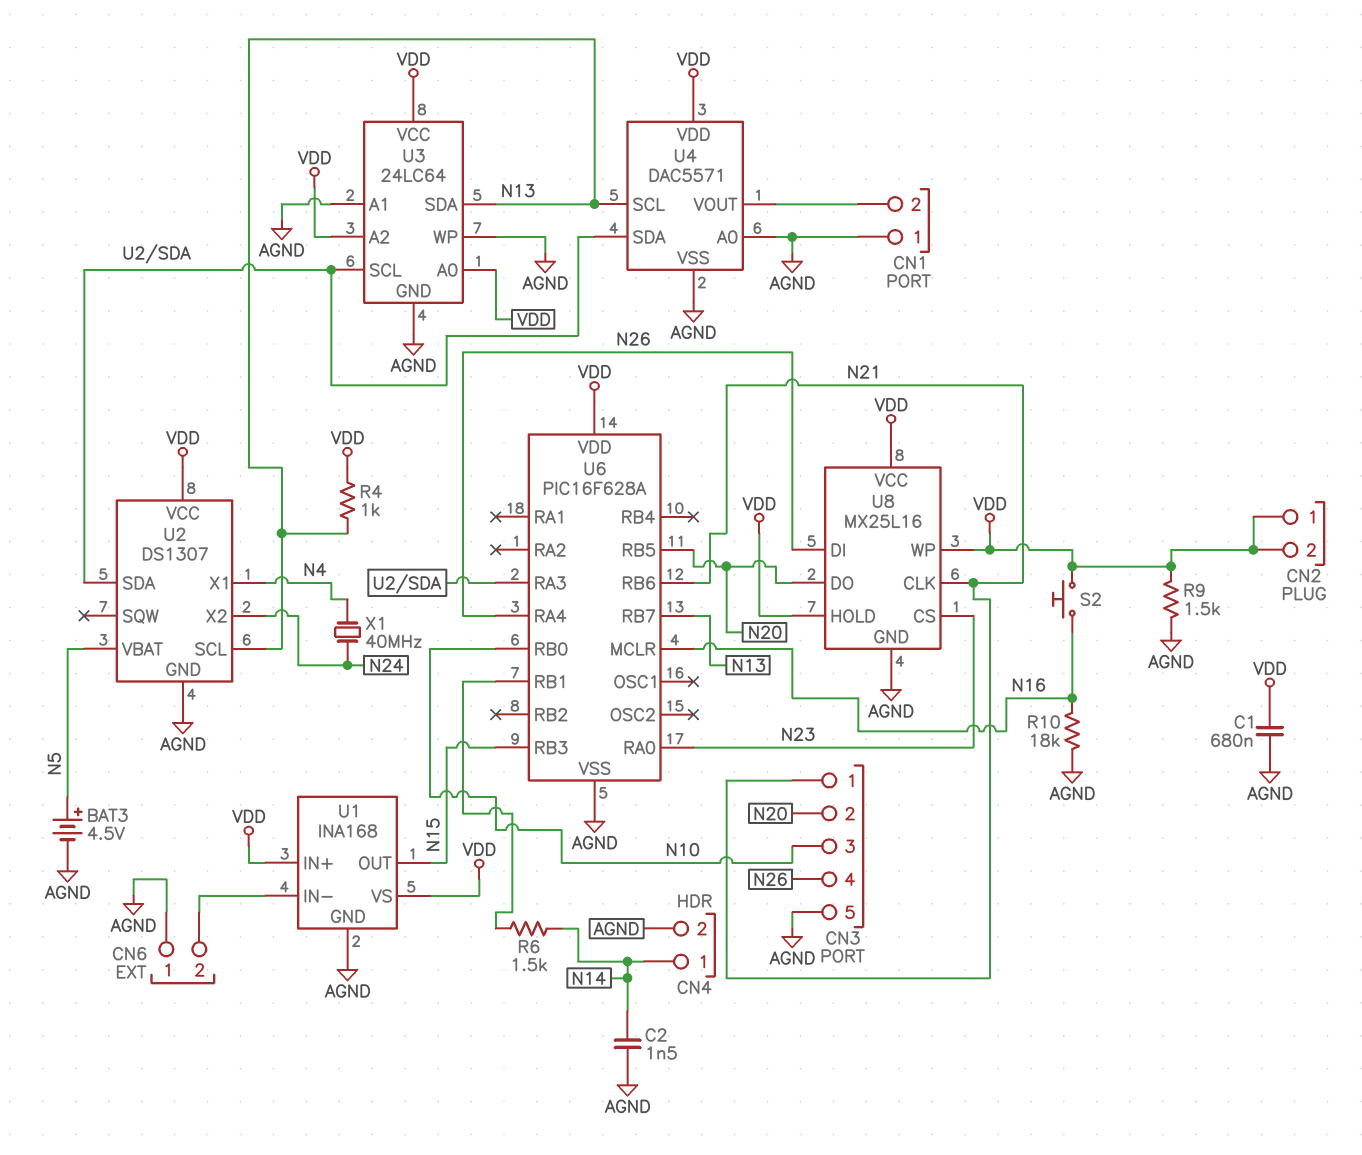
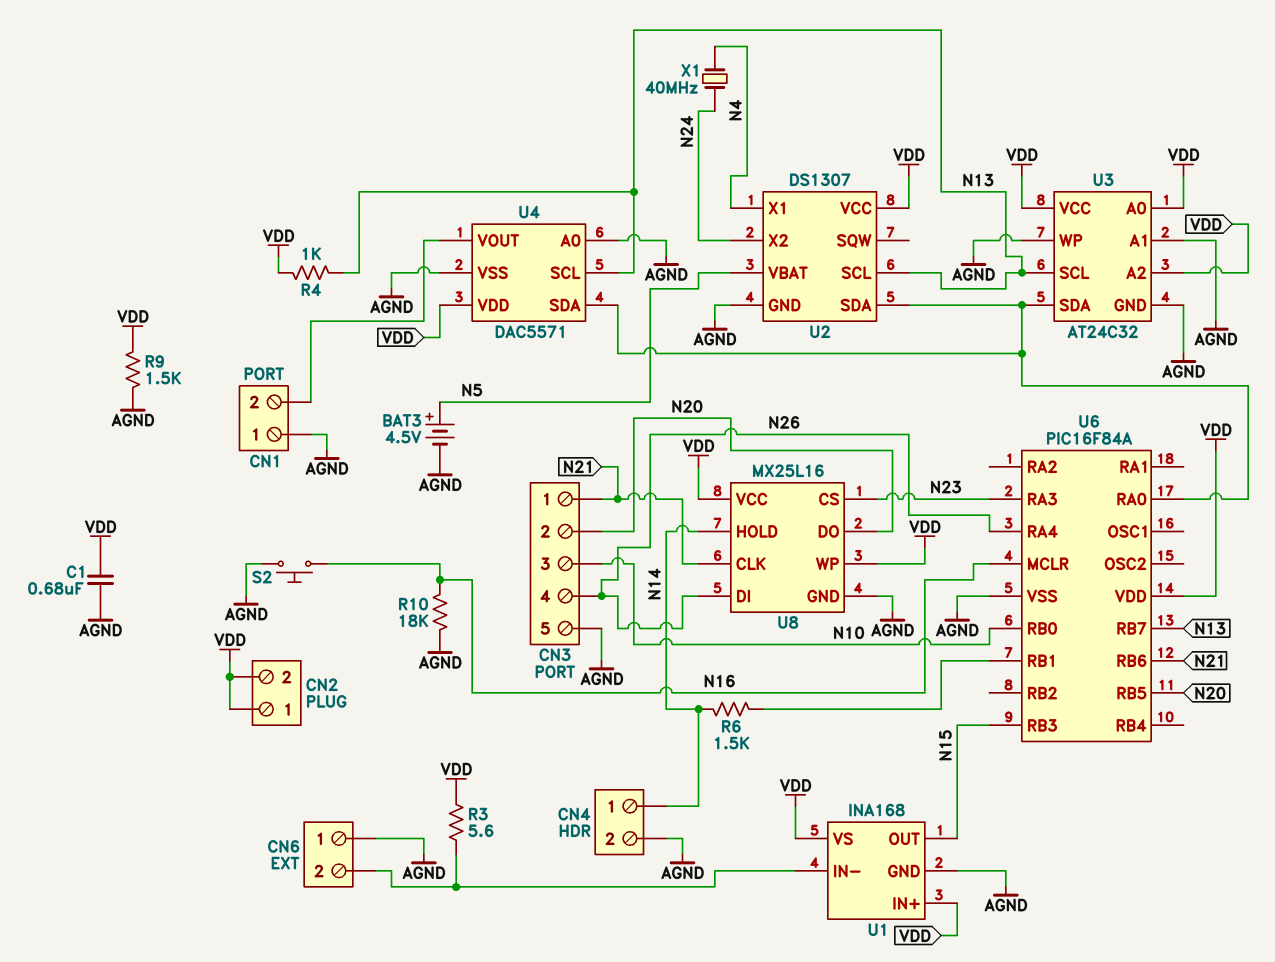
C2: 1.5nF (AGND, N14) -> none
R3: none -> 5.6 (CN6/2, VDD)
S2: button (N16, VDD) -> button (AGND, N16)
U3: 24LC64 -> AT24C32
U3 pin SCL: U2/SDA -> N13
U3 pin SDA: N13 -> U2/SDA
U6: PIC16F628A -> PIC16F84A
U6 pin RA0: N23 -> U2/SDA
U6 pin RA3: U2/SDA -> N23
U8 pin HOLD: VDD -> N14

